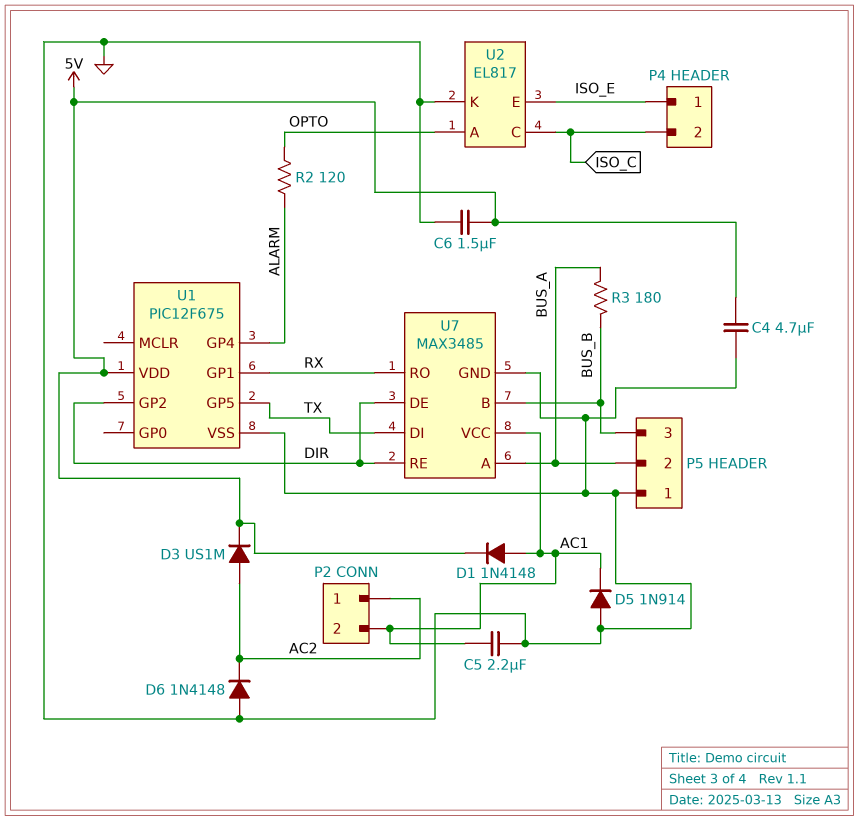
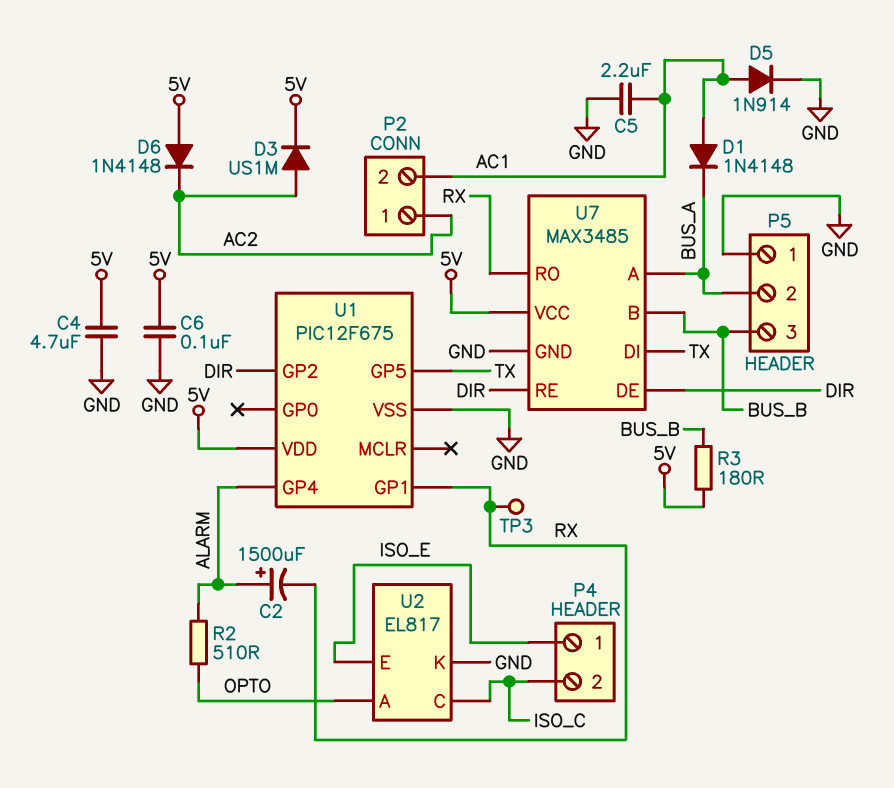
C2: none -> 1500uF (plus ALARM, minus RX)
C6: 1.5uF (5V, GND) -> 100nF (5V, GND)
D1: diode 1N4148 (A AC1, K 5V) -> diode 1N4148 (A AC1, K BUS_A)
D5: diode 1N914 (A GND, K AC1) -> diode 1N914 (A AC1, K GND)
D6: diode 1N4148 (A GND, K AC2) -> diode 1N4148 (A 5V, K AC2)
R2: 120 (ALARM, OPTO) -> 510 (ALARM, OPTO)
R3: 180 (BUS_A, BUS_B) -> 180 (5V, BUS_B)
TP3: none -> test point (RX)
U7 pin VCC: AC1 -> 5V

